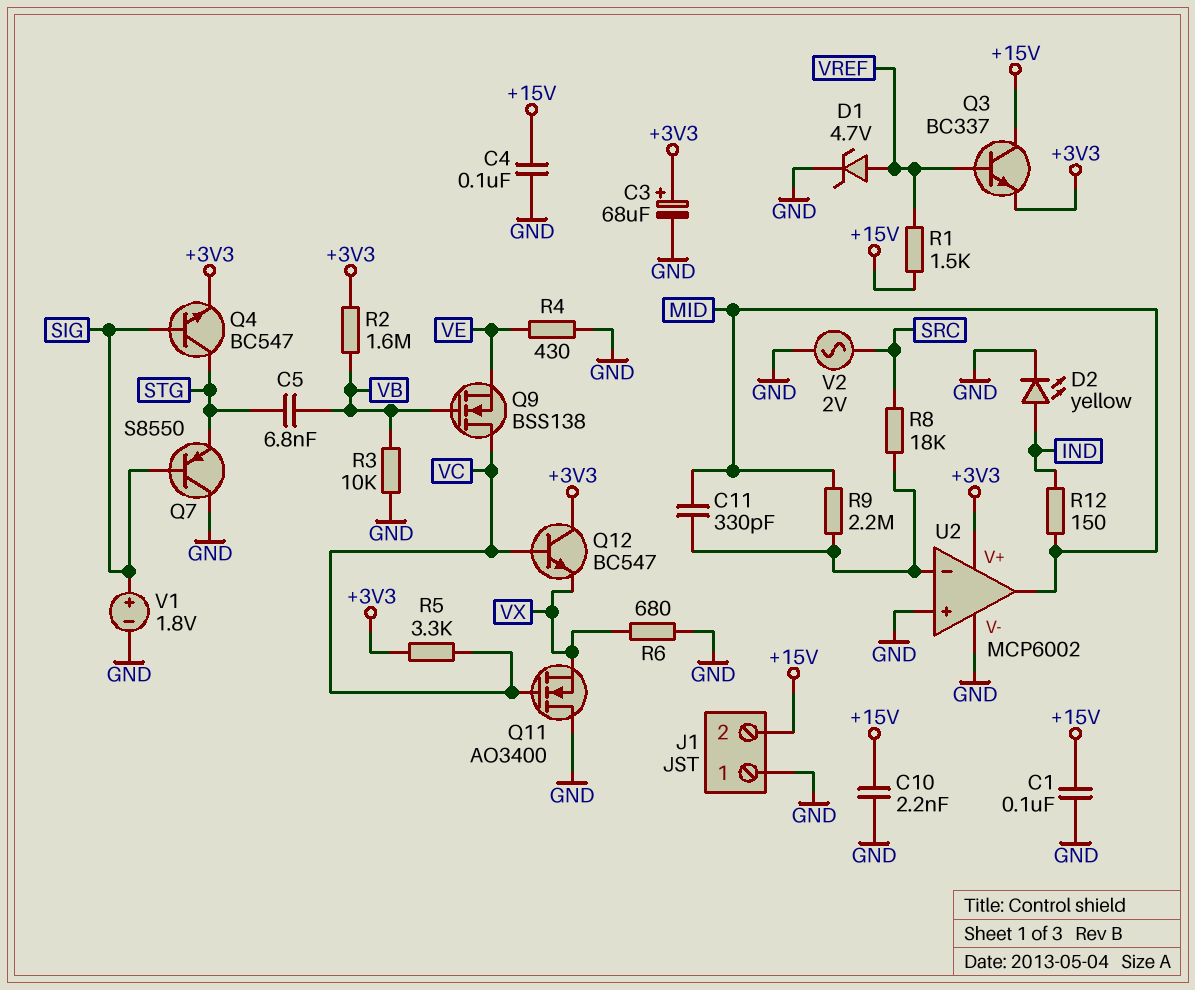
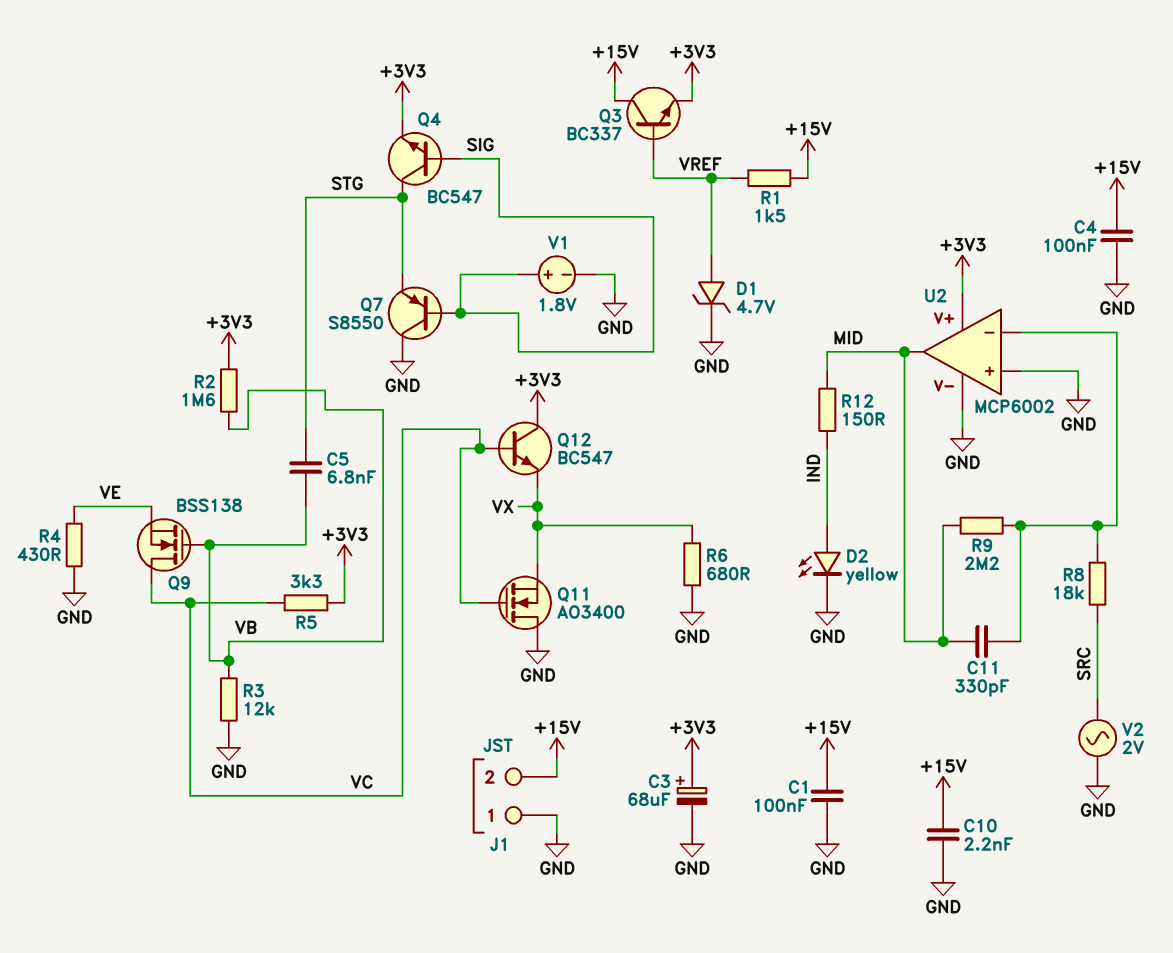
R3: 10k (GND, VB) -> 12k (GND, VB)

